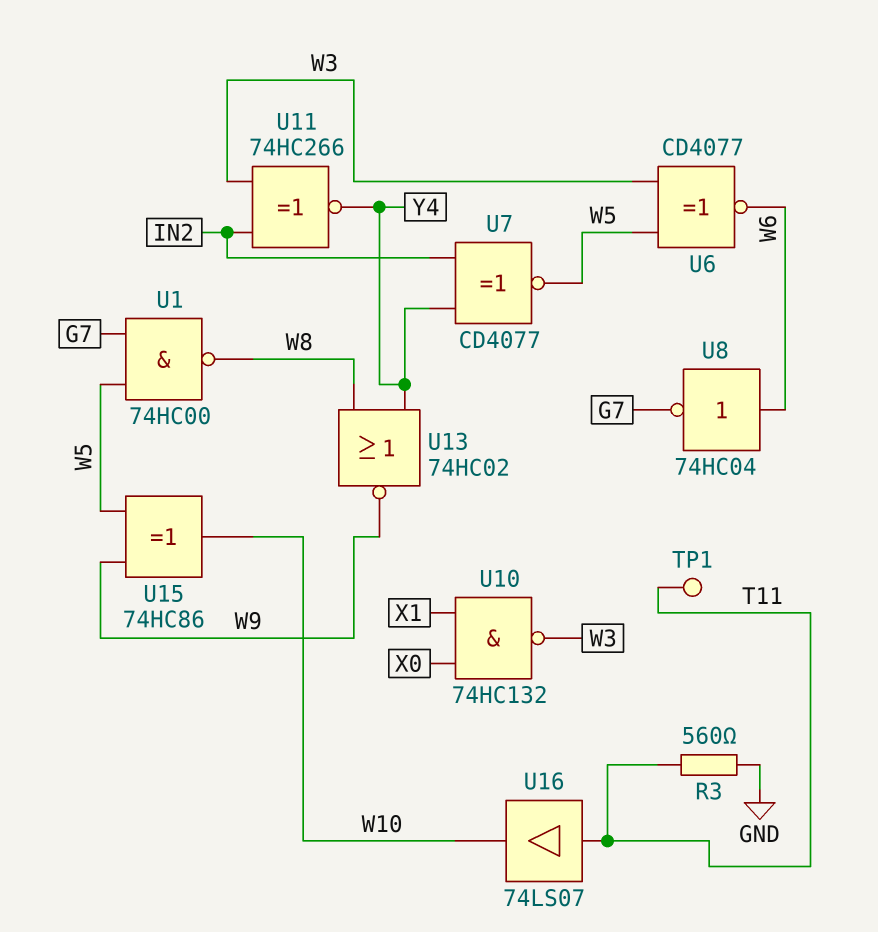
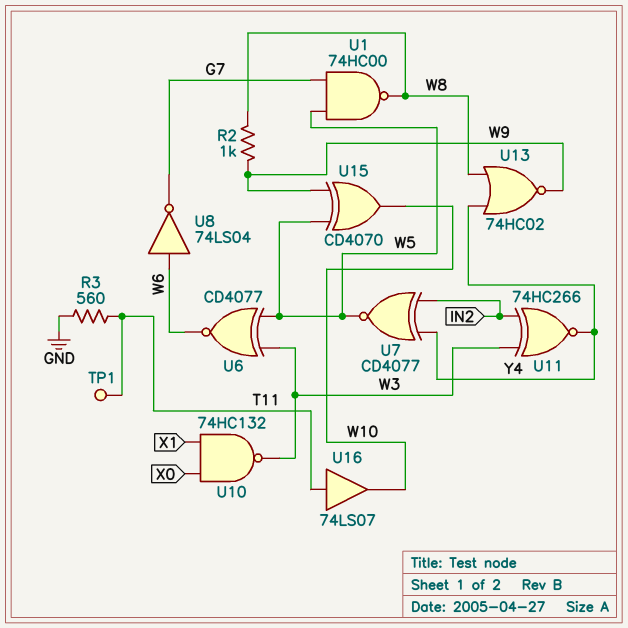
R2: none -> 1k (W8, W9)
U8: NOT 74HC04 (in W6, out G7) -> NOT 74LS04 (in W6, out G7)
U15: XOR 74HC86 (in W5, in W9, out W10) -> XOR CD4070 (in W5, in W9, out W10)

